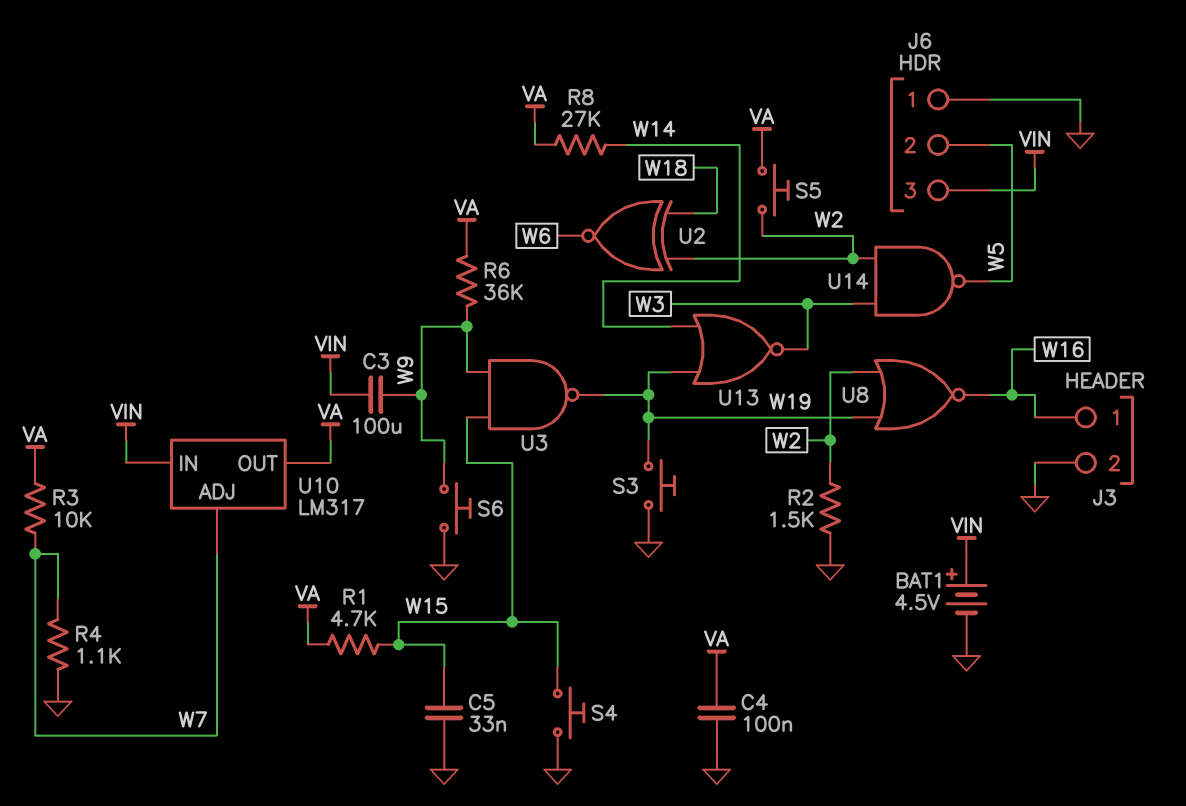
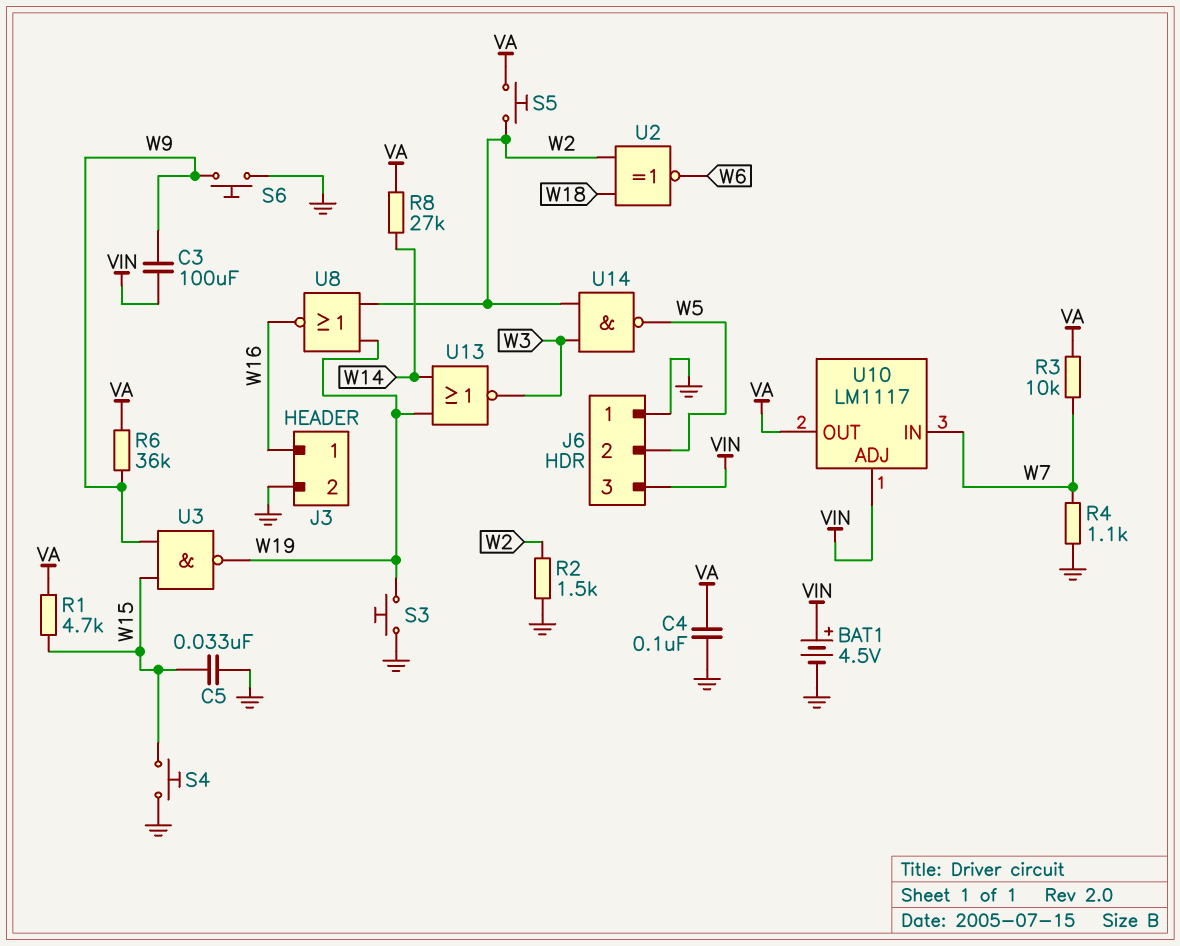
U10: LM317 -> LM1117
U10 pin ADJ: W7 -> VIN
U10 pin IN: VIN -> W7

